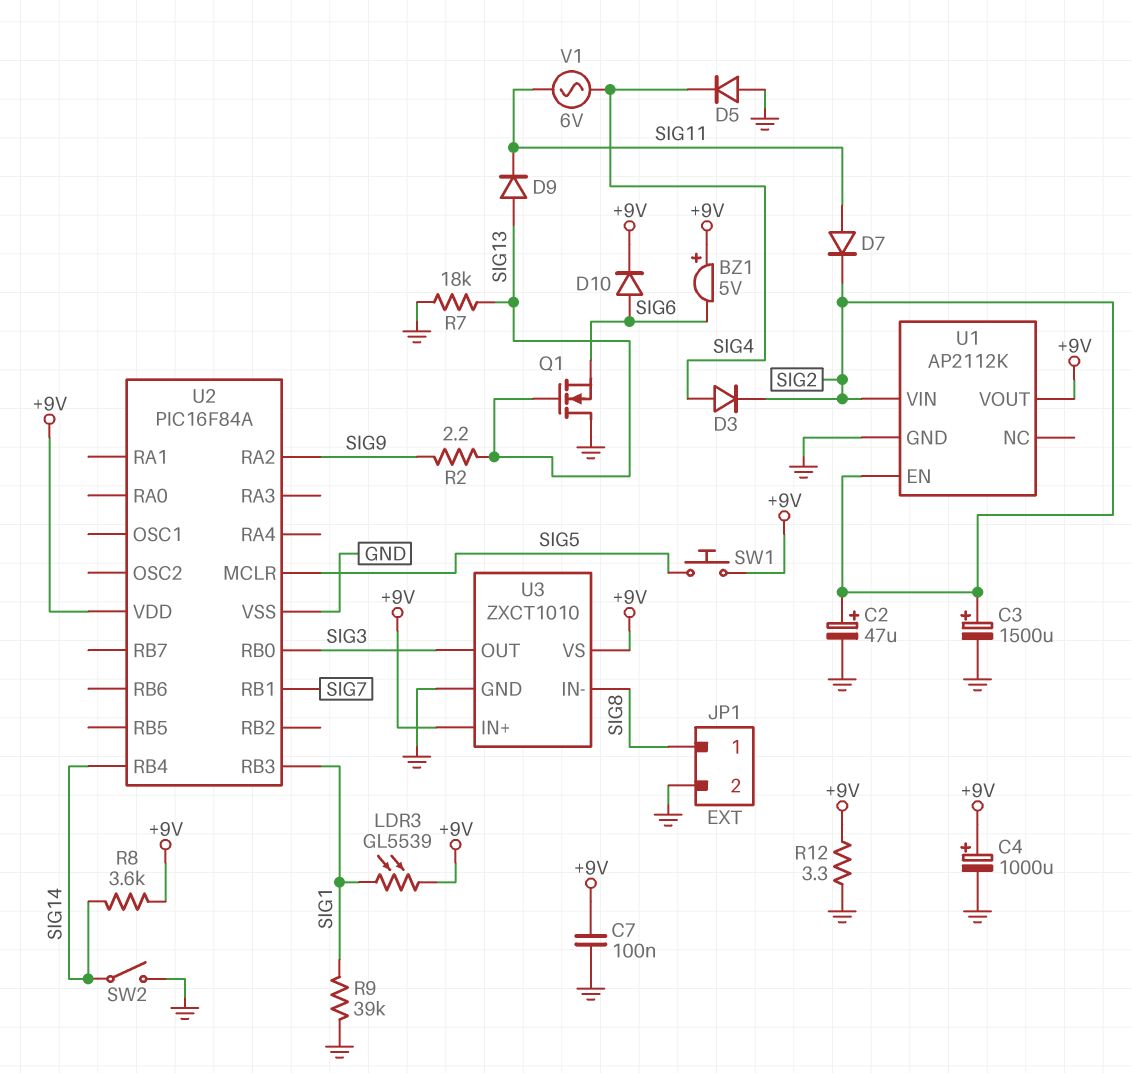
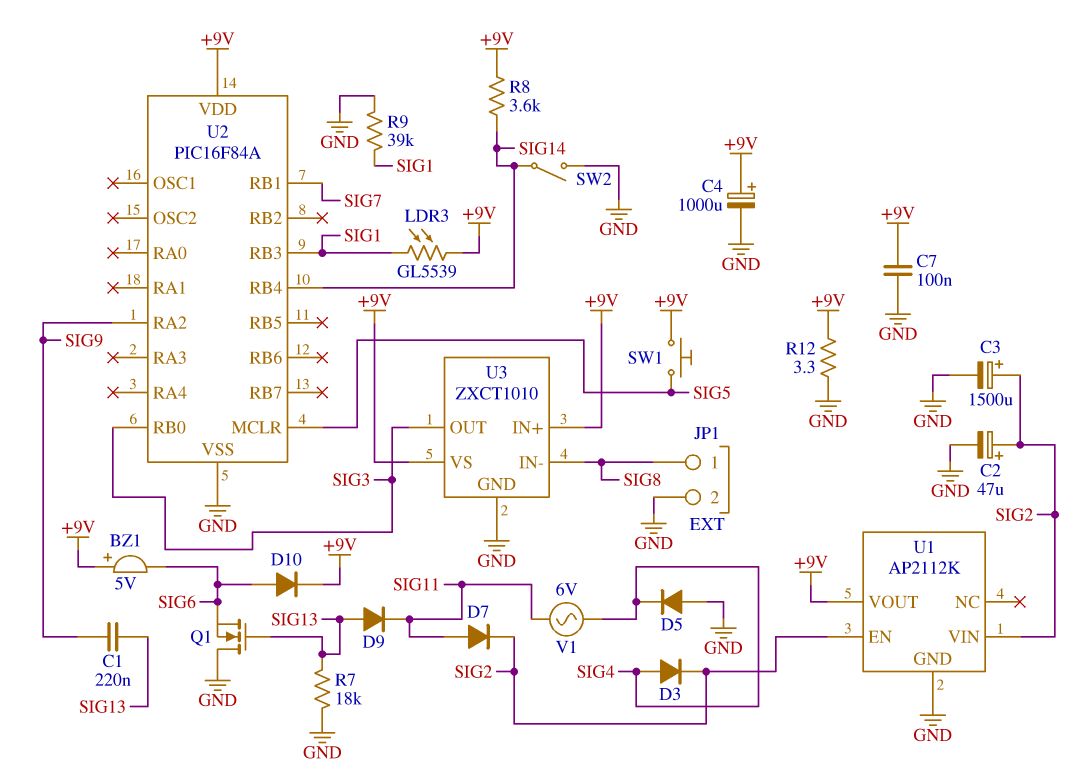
C1: none -> 220nF (SIG9, SIG13)
R2: 2.2 (SIG9, SIG13) -> none

